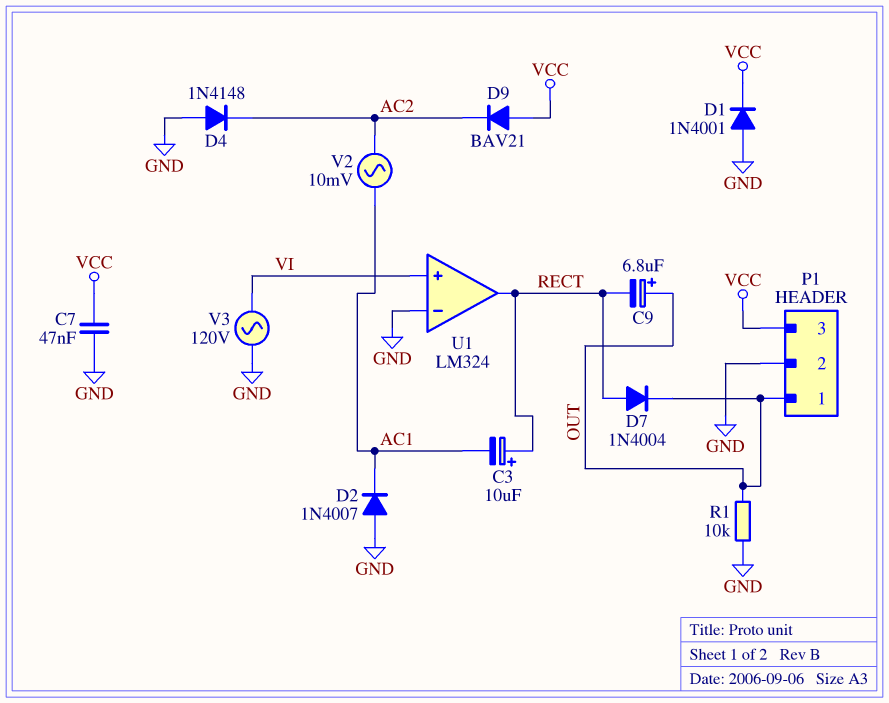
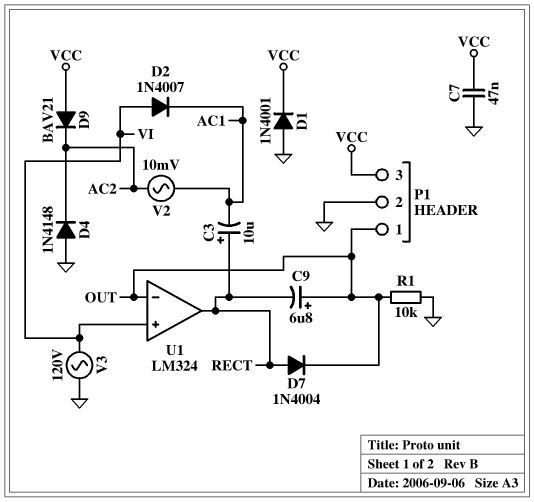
D2: diode 1N4007 (A GND, K AC1) -> diode 1N4007 (A VI, K AC1)
U1 pin in-: GND -> OUT

